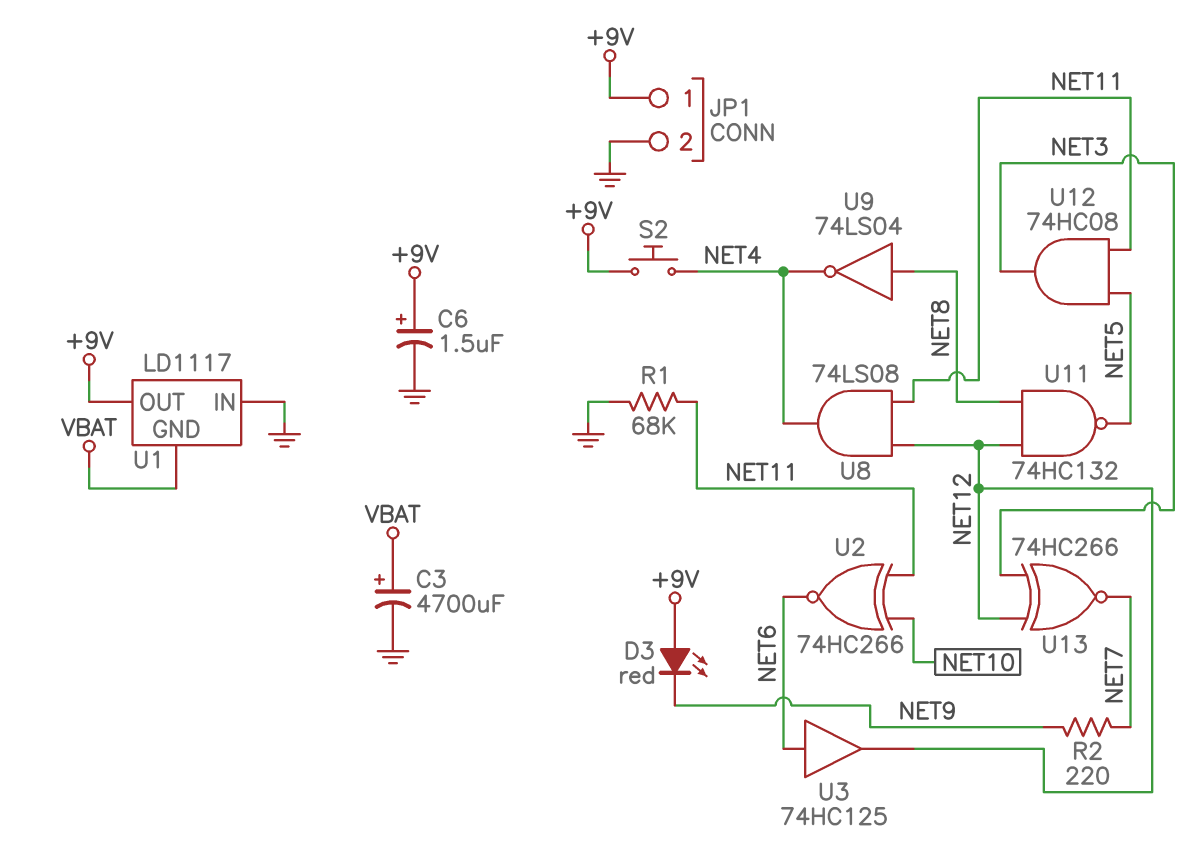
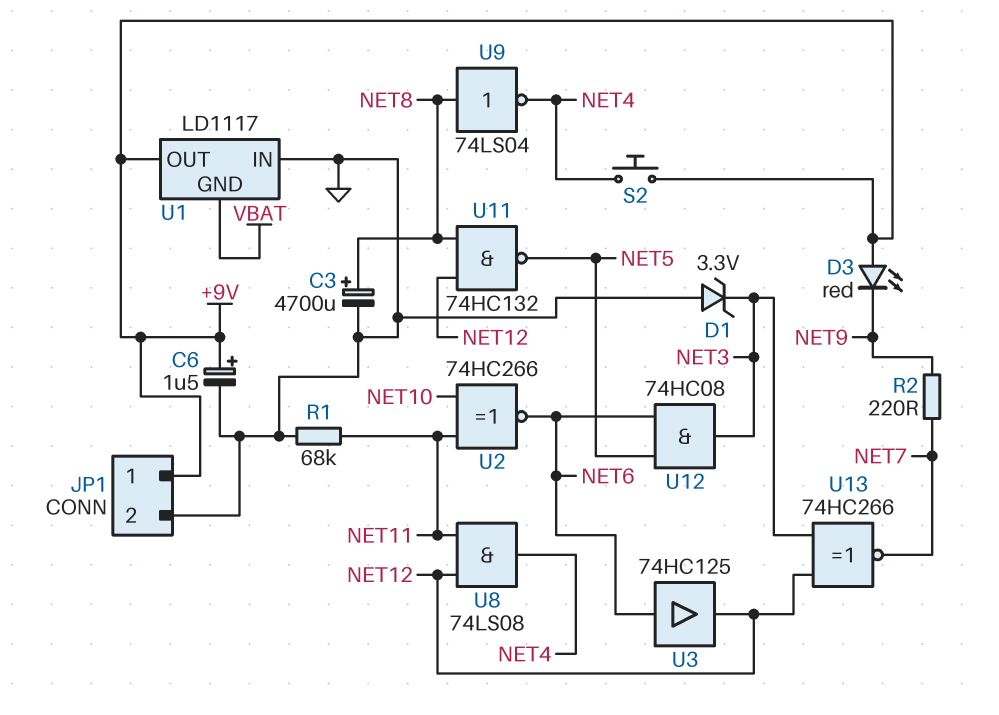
C3: 4700uF (plus VBAT, minus GND) -> 4700uF (plus NET8, minus GND)
D1: none -> zener 3.3V (A GND, K NET3)
U12: AND 74HC08 (in NET5, in NET11, out NET3) -> AND 74HC08 (in NET5, in NET6, out NET3)

